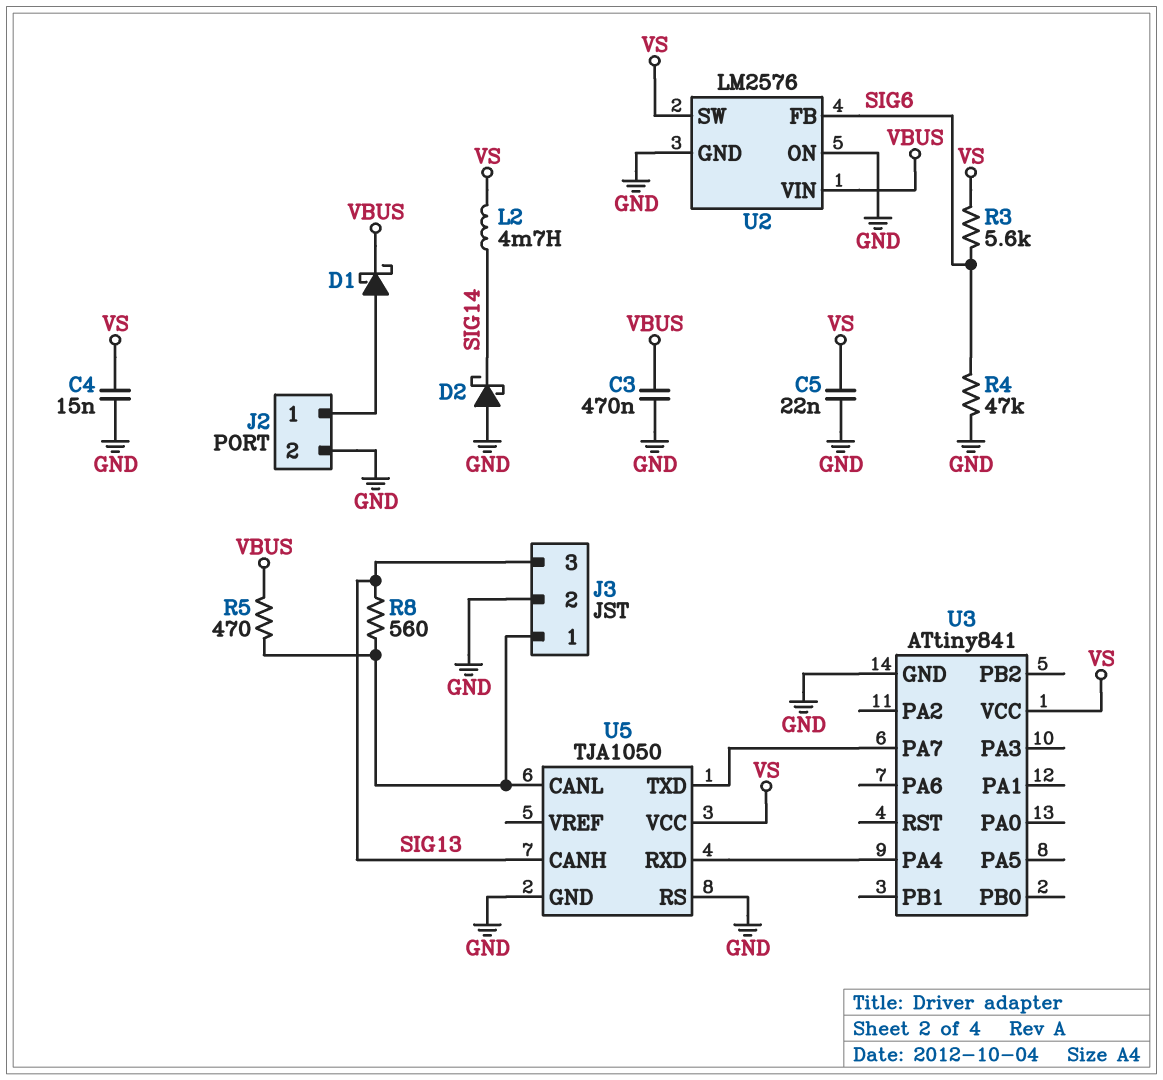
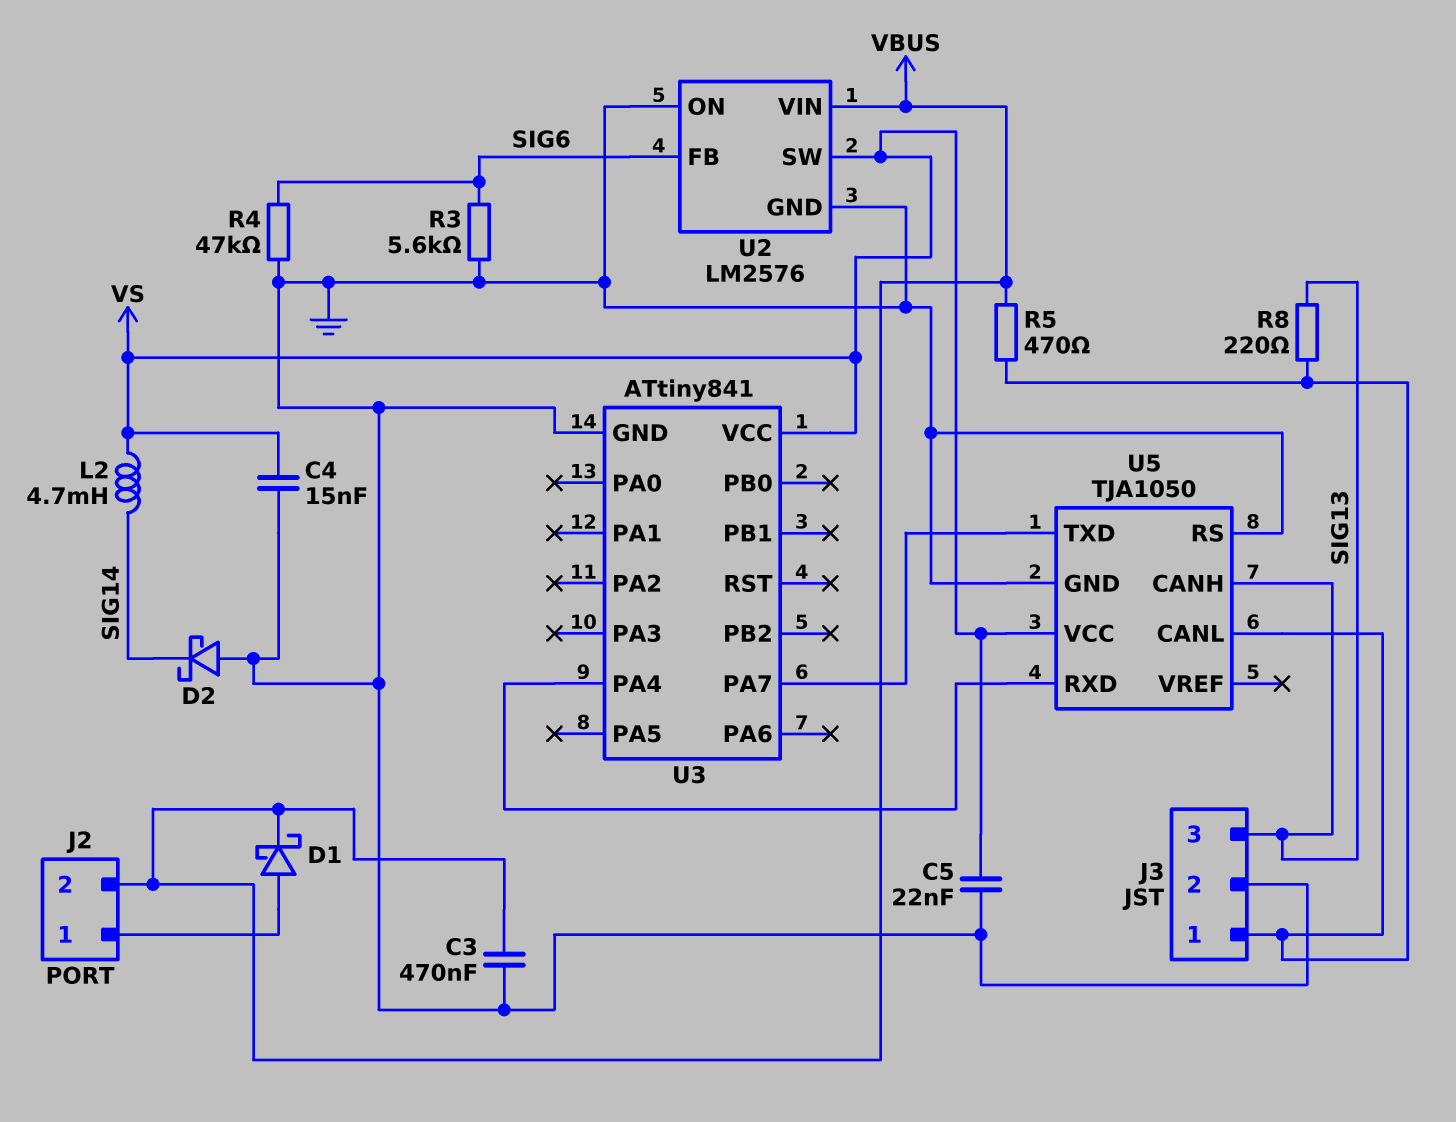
J2 pin 2: GND -> VBUS
R3: 5.6k (SIG6, VS) -> 5.6k (GND, SIG6)
R8: 560 (J3/1, SIG13) -> 220 (J3/1, SIG13)

